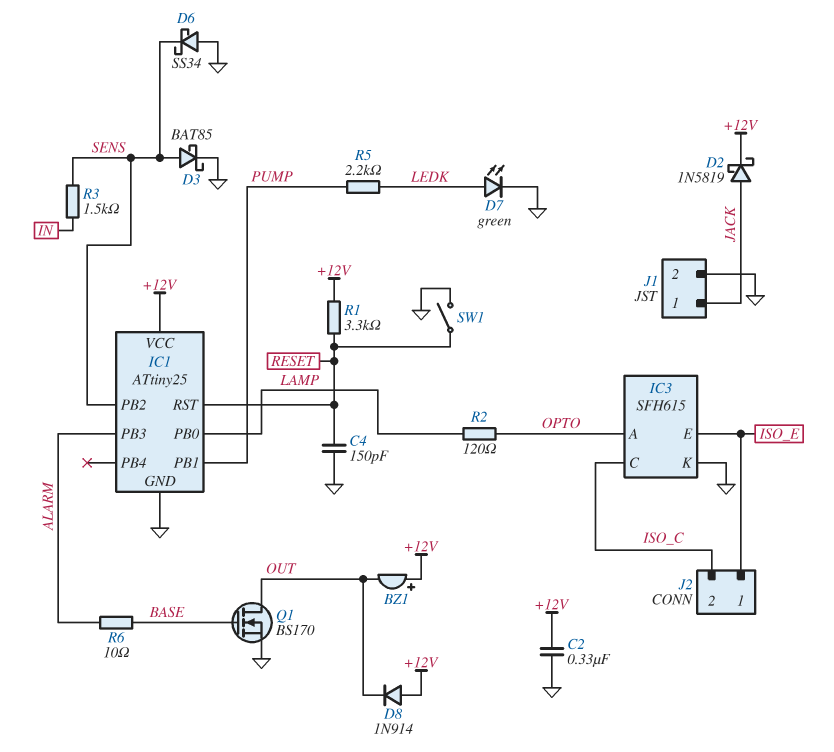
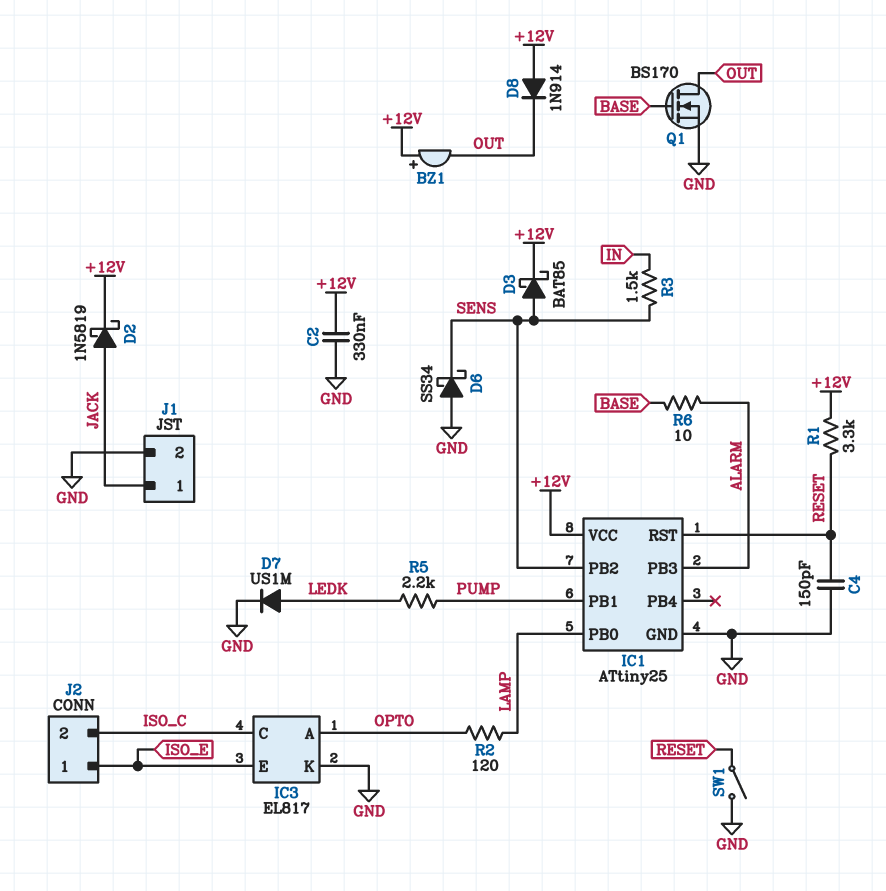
D3: schottky BAT85 (A SENS, K GND) -> schottky BAT85 (A SENS, K +12V)
D7: LED green (A LEDK, K GND) -> diode US1M (A LEDK, K GND)
IC3: SFH615 -> EL817

